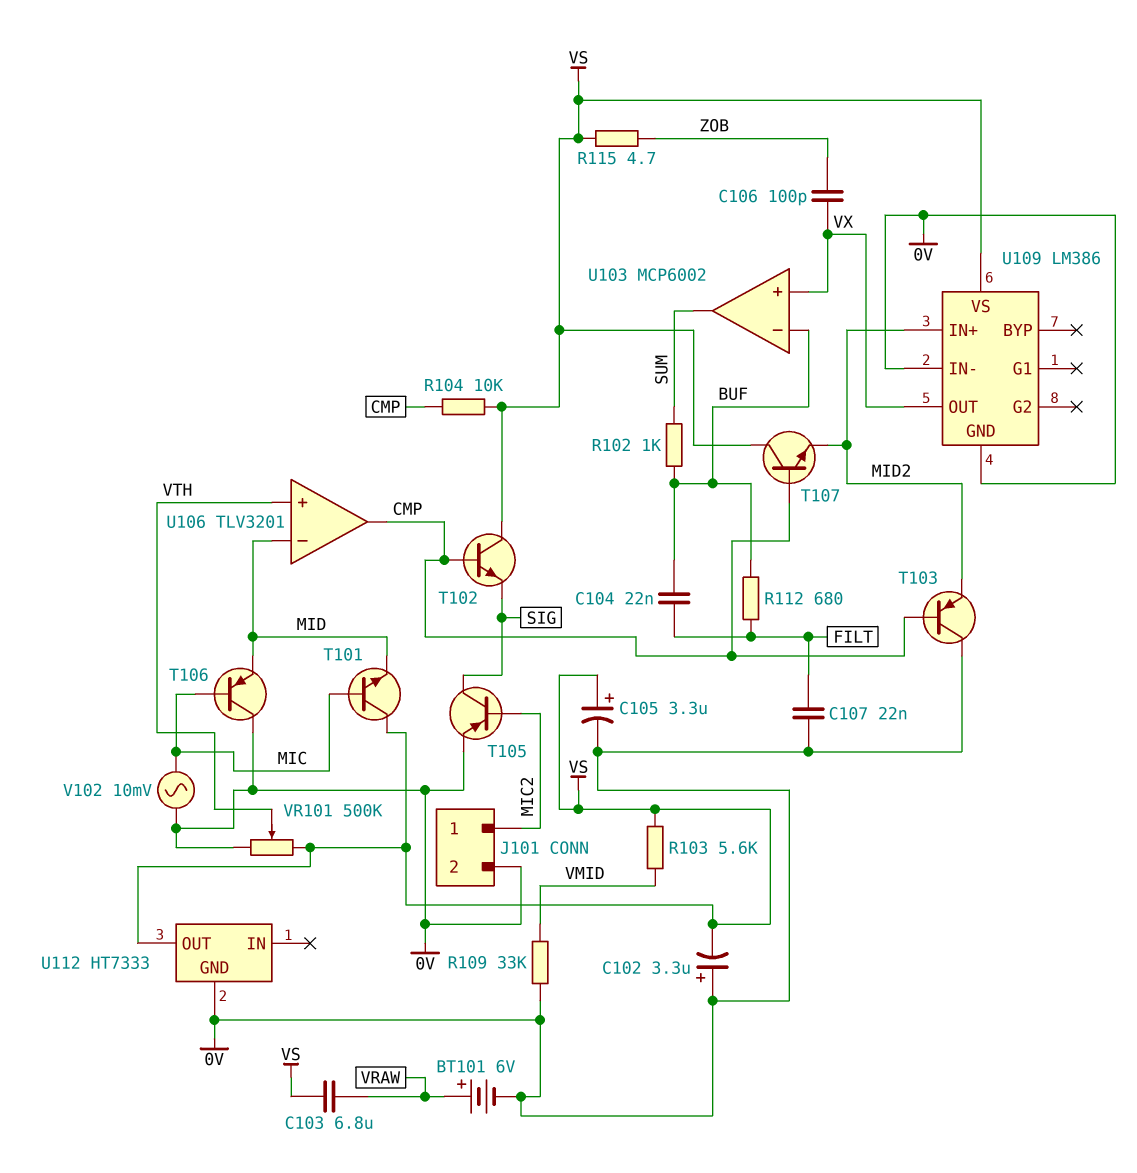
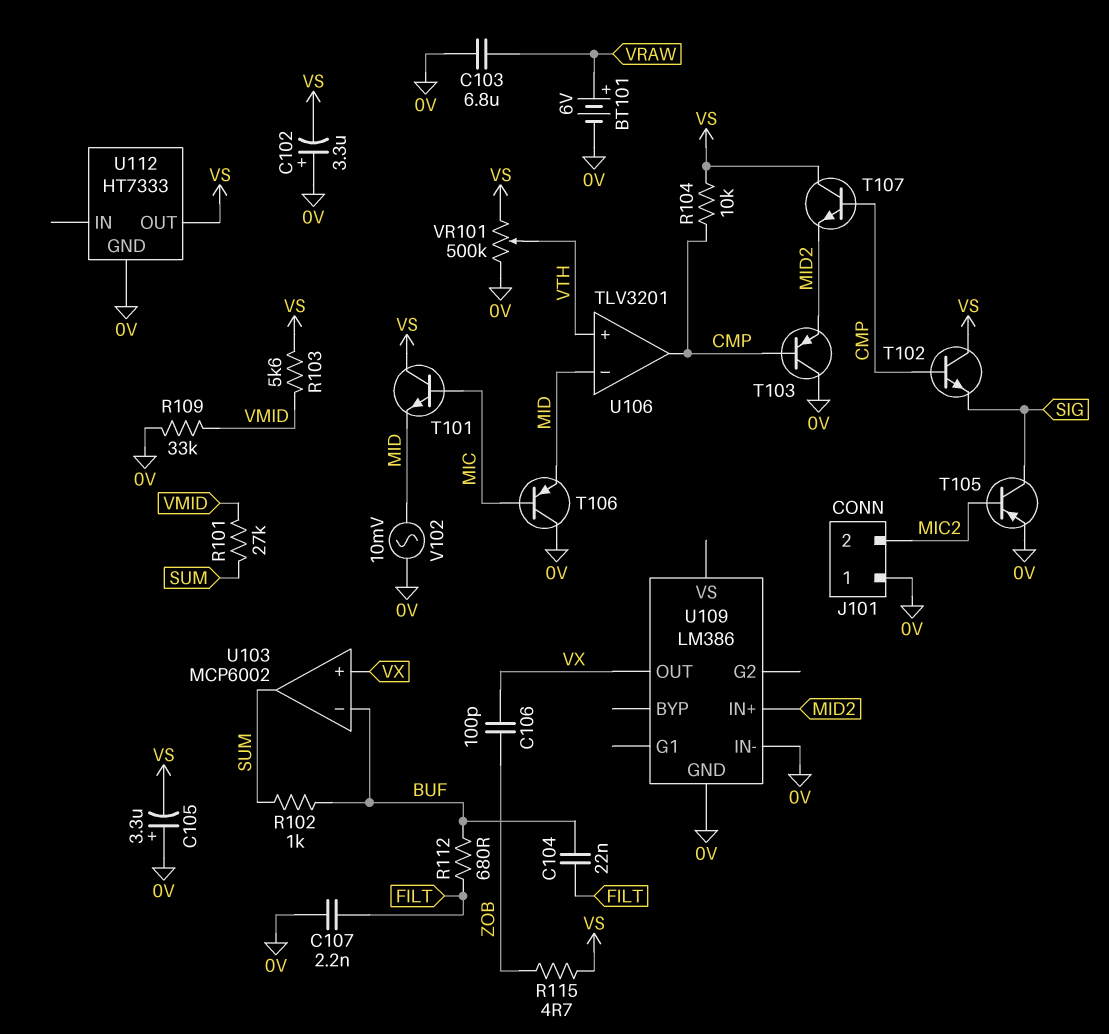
C103: 6.8uF (VRAW, VS) -> 6.8uF (0V, VRAW)
C105: 3.3uF (plus VS, minus 0V) -> 3.3uF (plus 0V, minus VS)
C107: 22nF (0V, FILT) -> 2.2nF (0V, FILT)
J101 pin 1: MIC2 -> 0V
J101 pin 2: 0V -> MIC2
R101: none -> 27k (SUM, VMID)
U109 pin VS: VS -> none
V102: AC 10mV (0V, MIC) -> AC 10mV (0V, MID)

